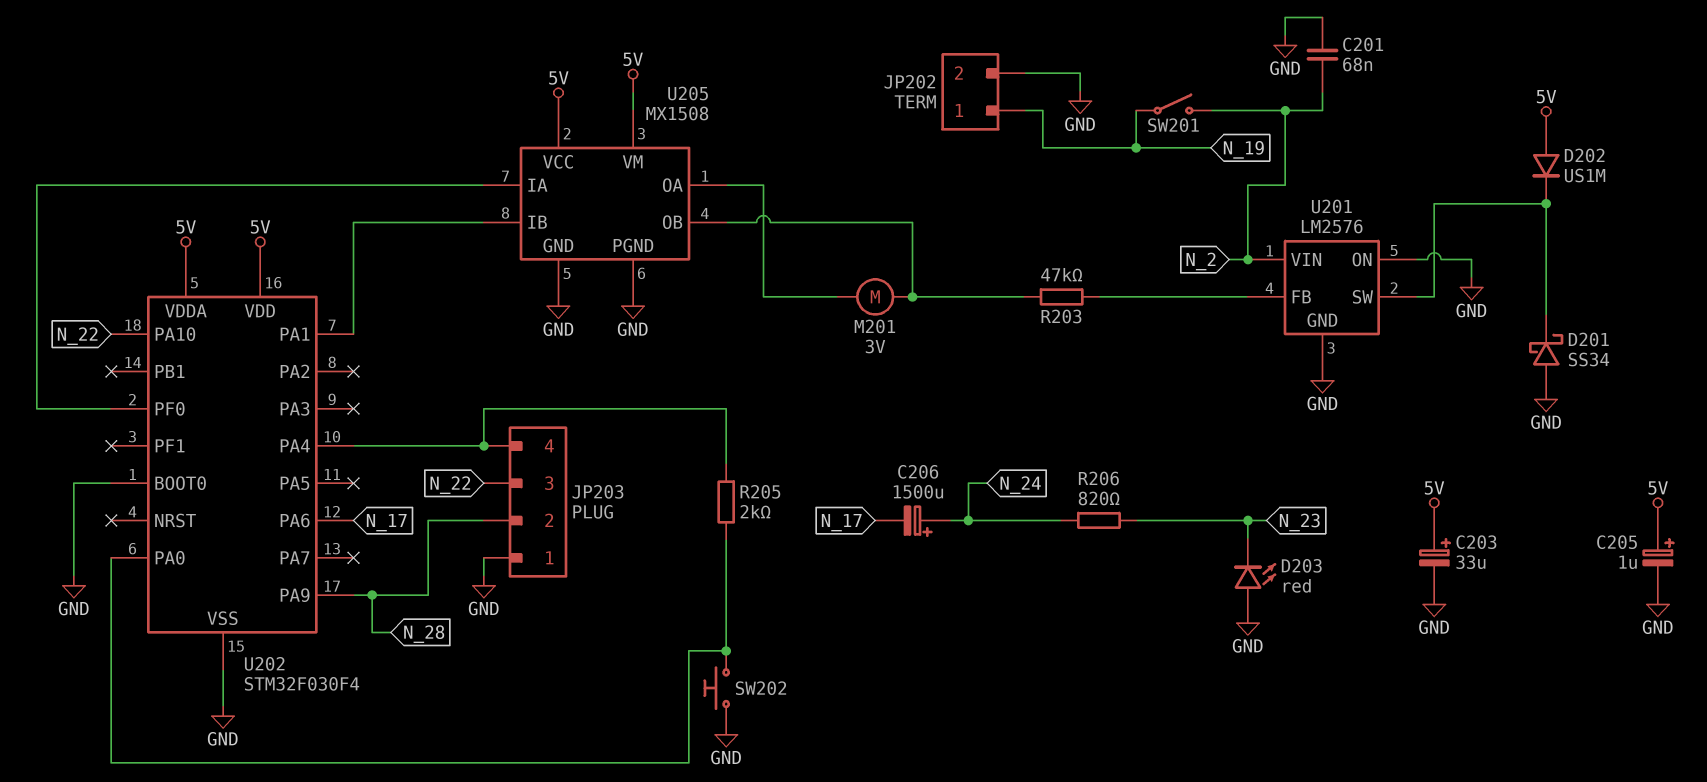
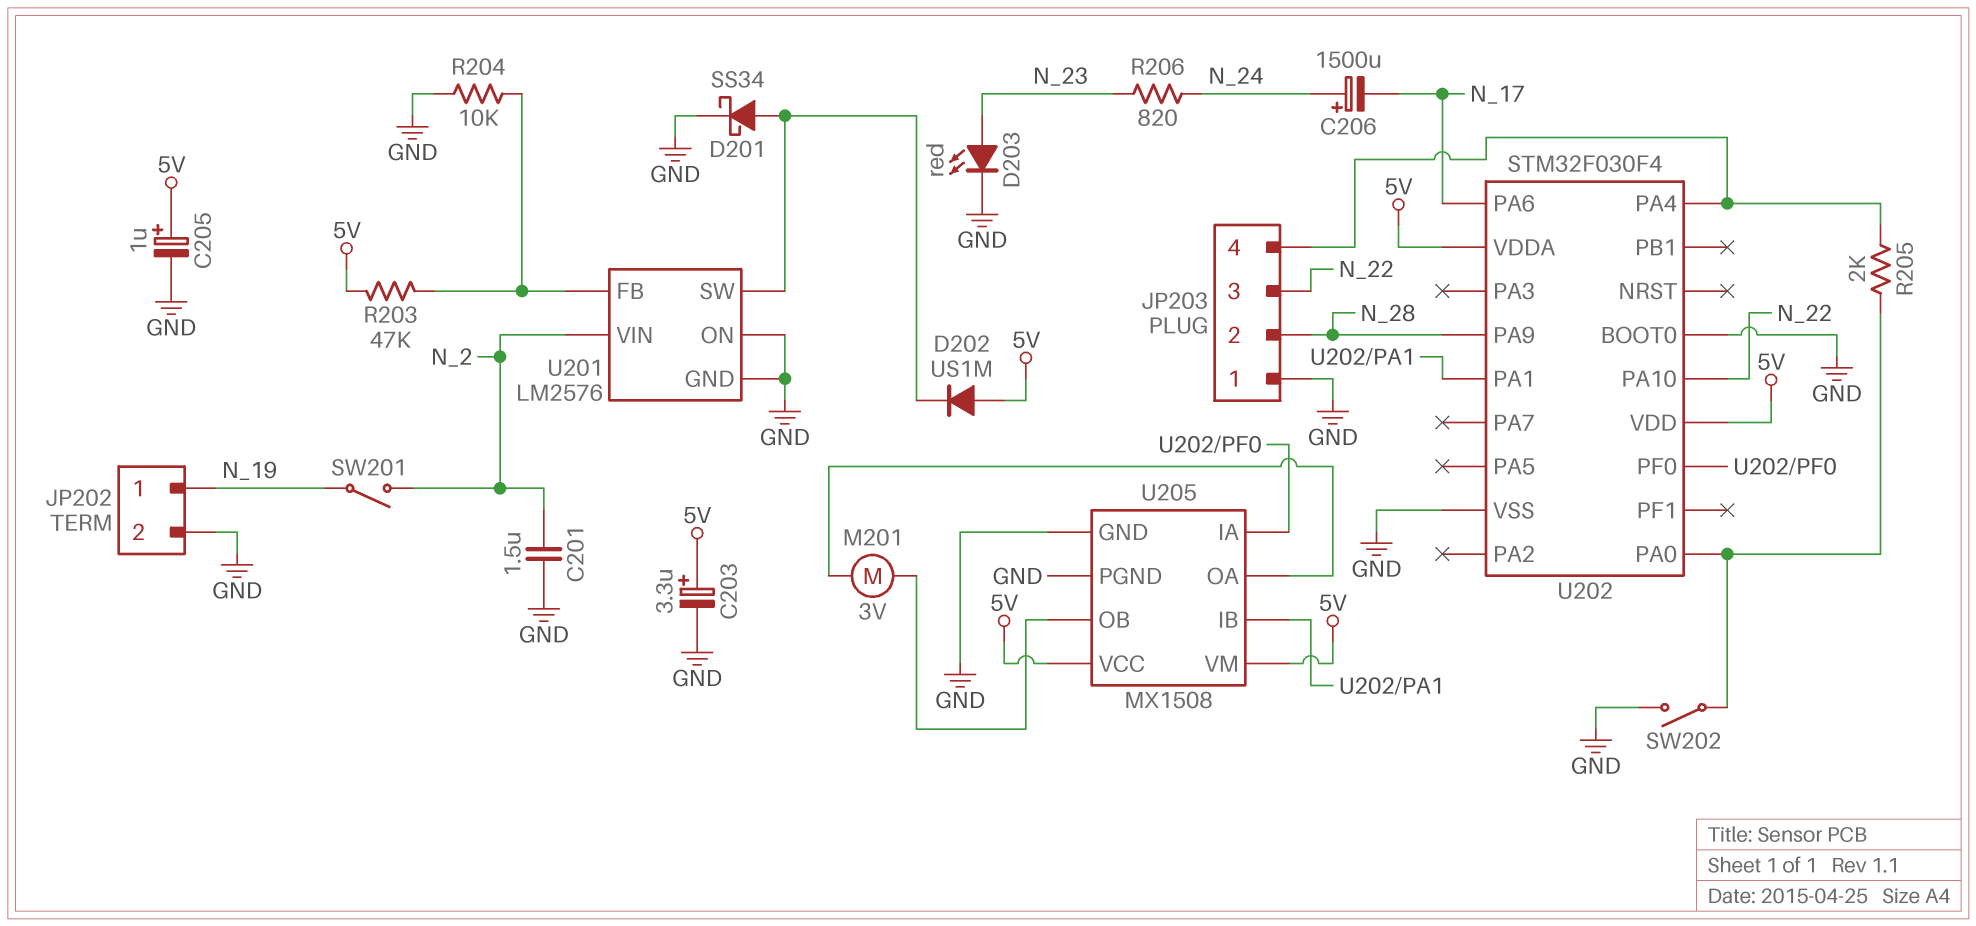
C201: 68nF (GND, N_2) -> 1.5uF (GND, N_2)
C203: 33uF (plus 5V, minus GND) -> 3.3uF (plus 5V, minus GND)
D201: schottky SS34 (A GND, K U201/SW) -> schottky SS34 (A U201/SW, K GND)
D203: LED red (A GND, K N_23) -> LED red (A N_23, K GND)
R203: 47k (U201/FB, U205/OB) -> 47k (5V, U201/FB)
R204: none -> 10k (GND, U201/FB)
SW202: button (GND, U202/PA0) -> switch (GND, U202/PA0)

